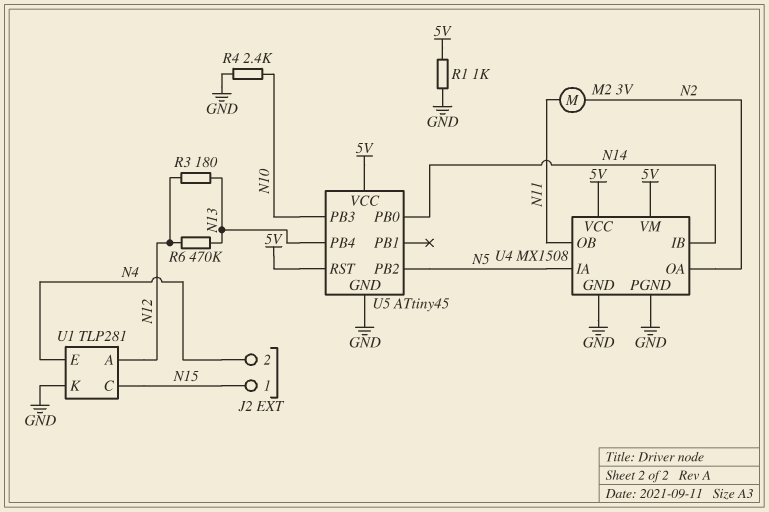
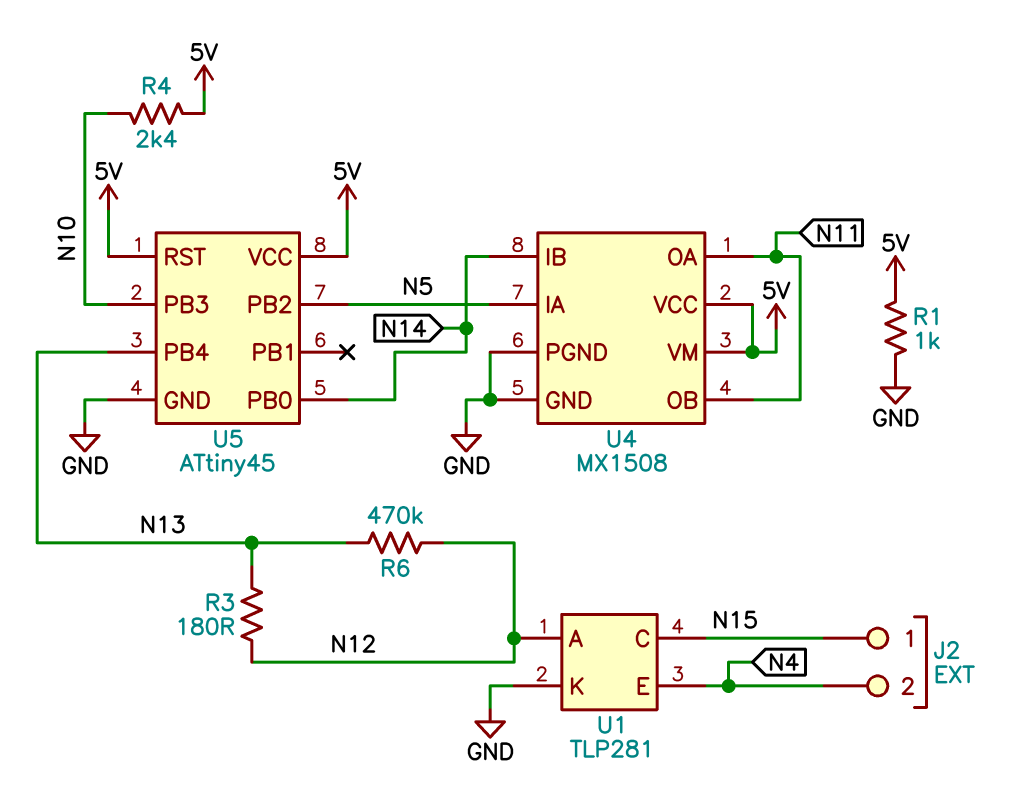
M2: motor 3V (N2, N11) -> none
R4: 2.4k (GND, N10) -> 2.4k (5V, N10)
U4 pin OA: N2 -> N11

